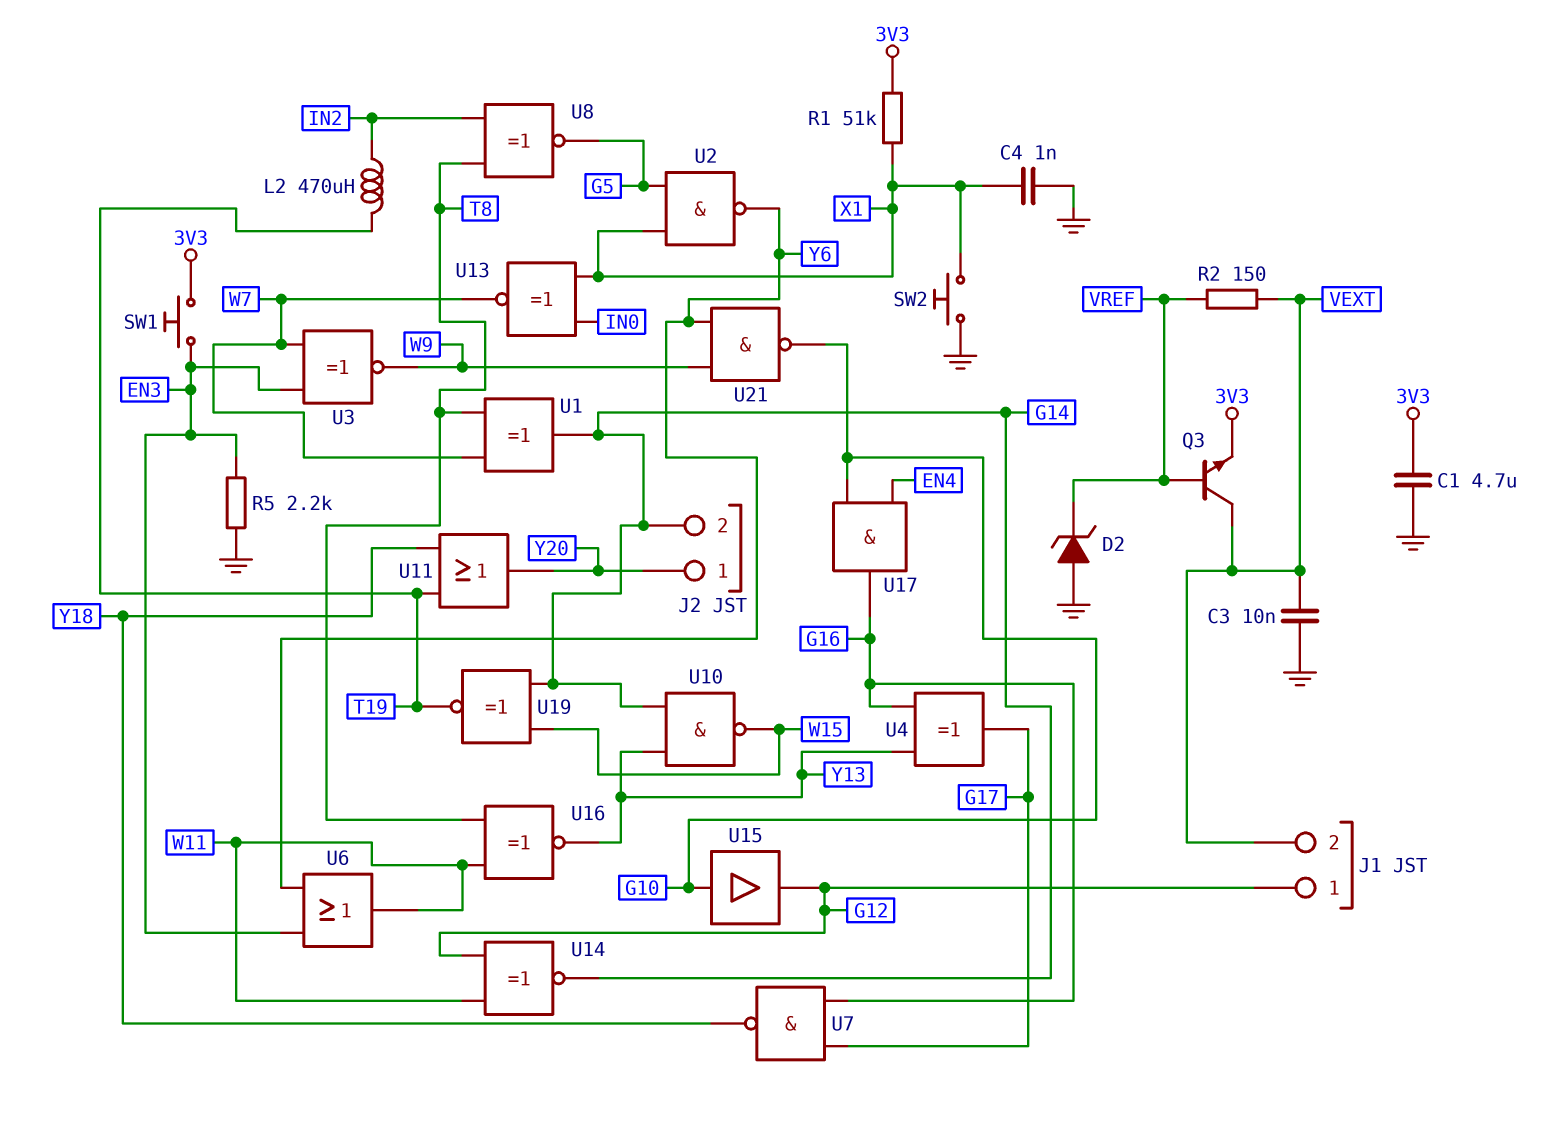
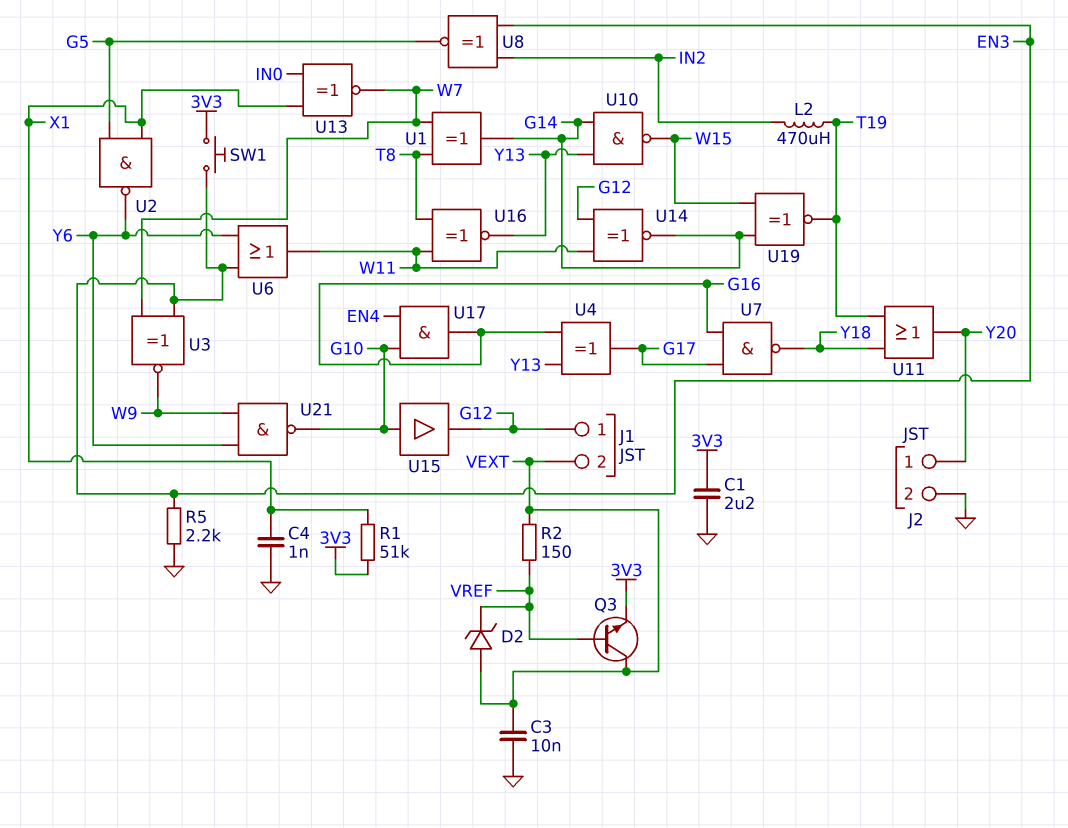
C1: 4.7uF (3V3, GND) -> 2.2uF (3V3, GND)
D2: zener (A GND, K VREF) -> zener (A VEXT, K VREF)
J2 pin 2: G14 -> GND
SW2: button (GND, X1) -> none
U8: XNOR (in IN2, in T8, out G5) -> XNOR (in EN3, in IN2, out G5)

